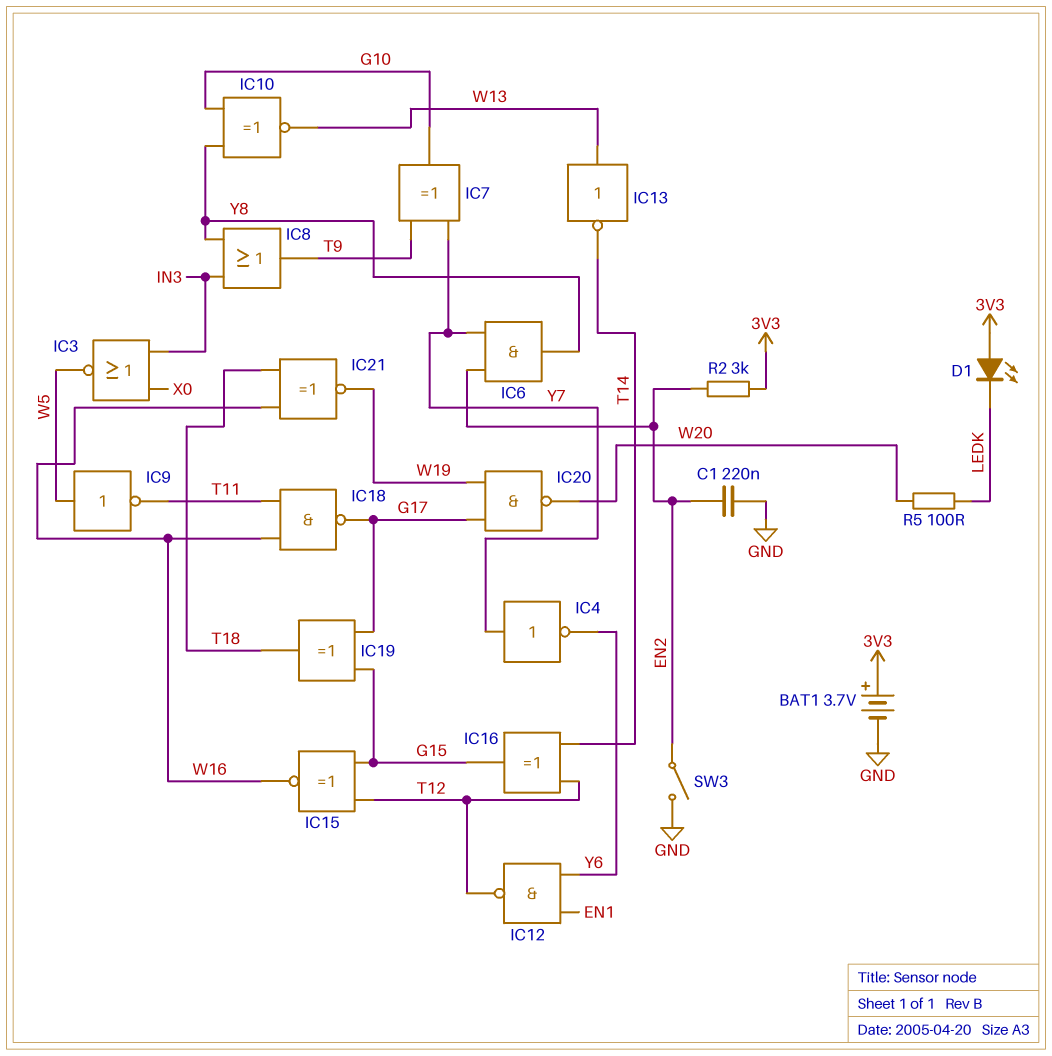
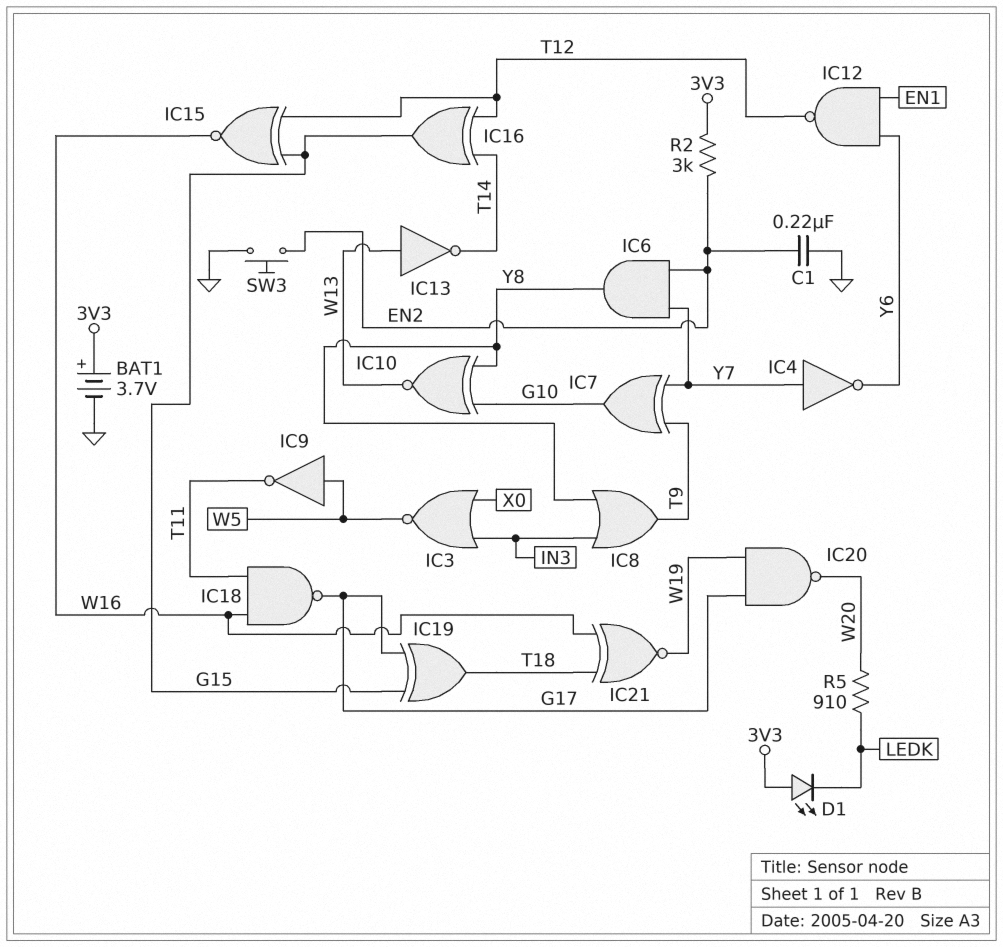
R5: 100 (LEDK, W20) -> 910 (LEDK, W20)
SW3: switch (EN2, GND) -> button (EN2, GND)

